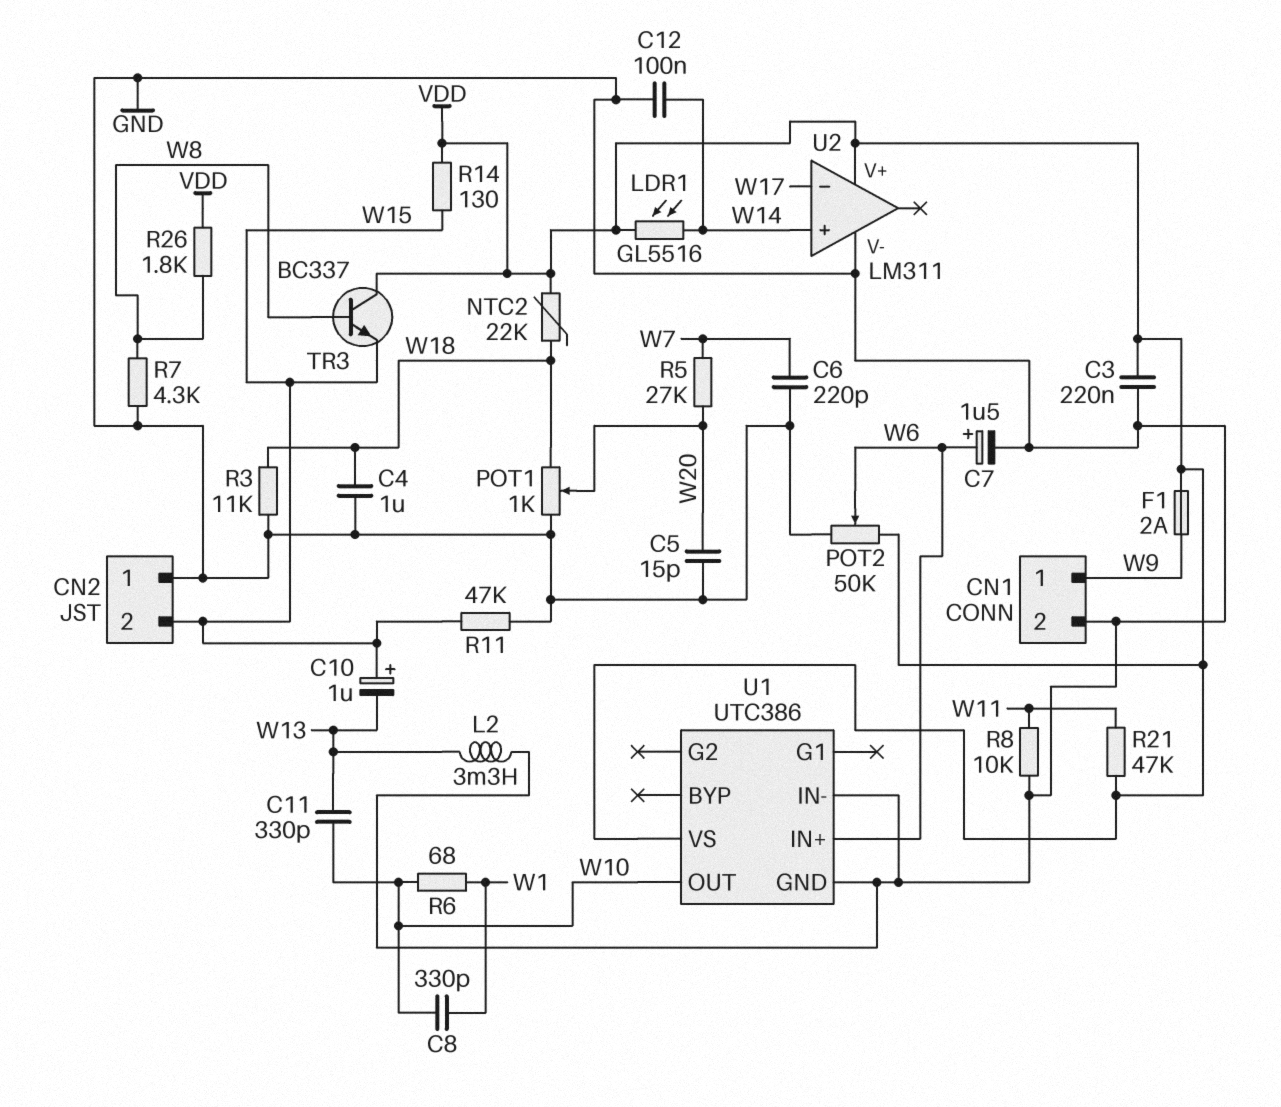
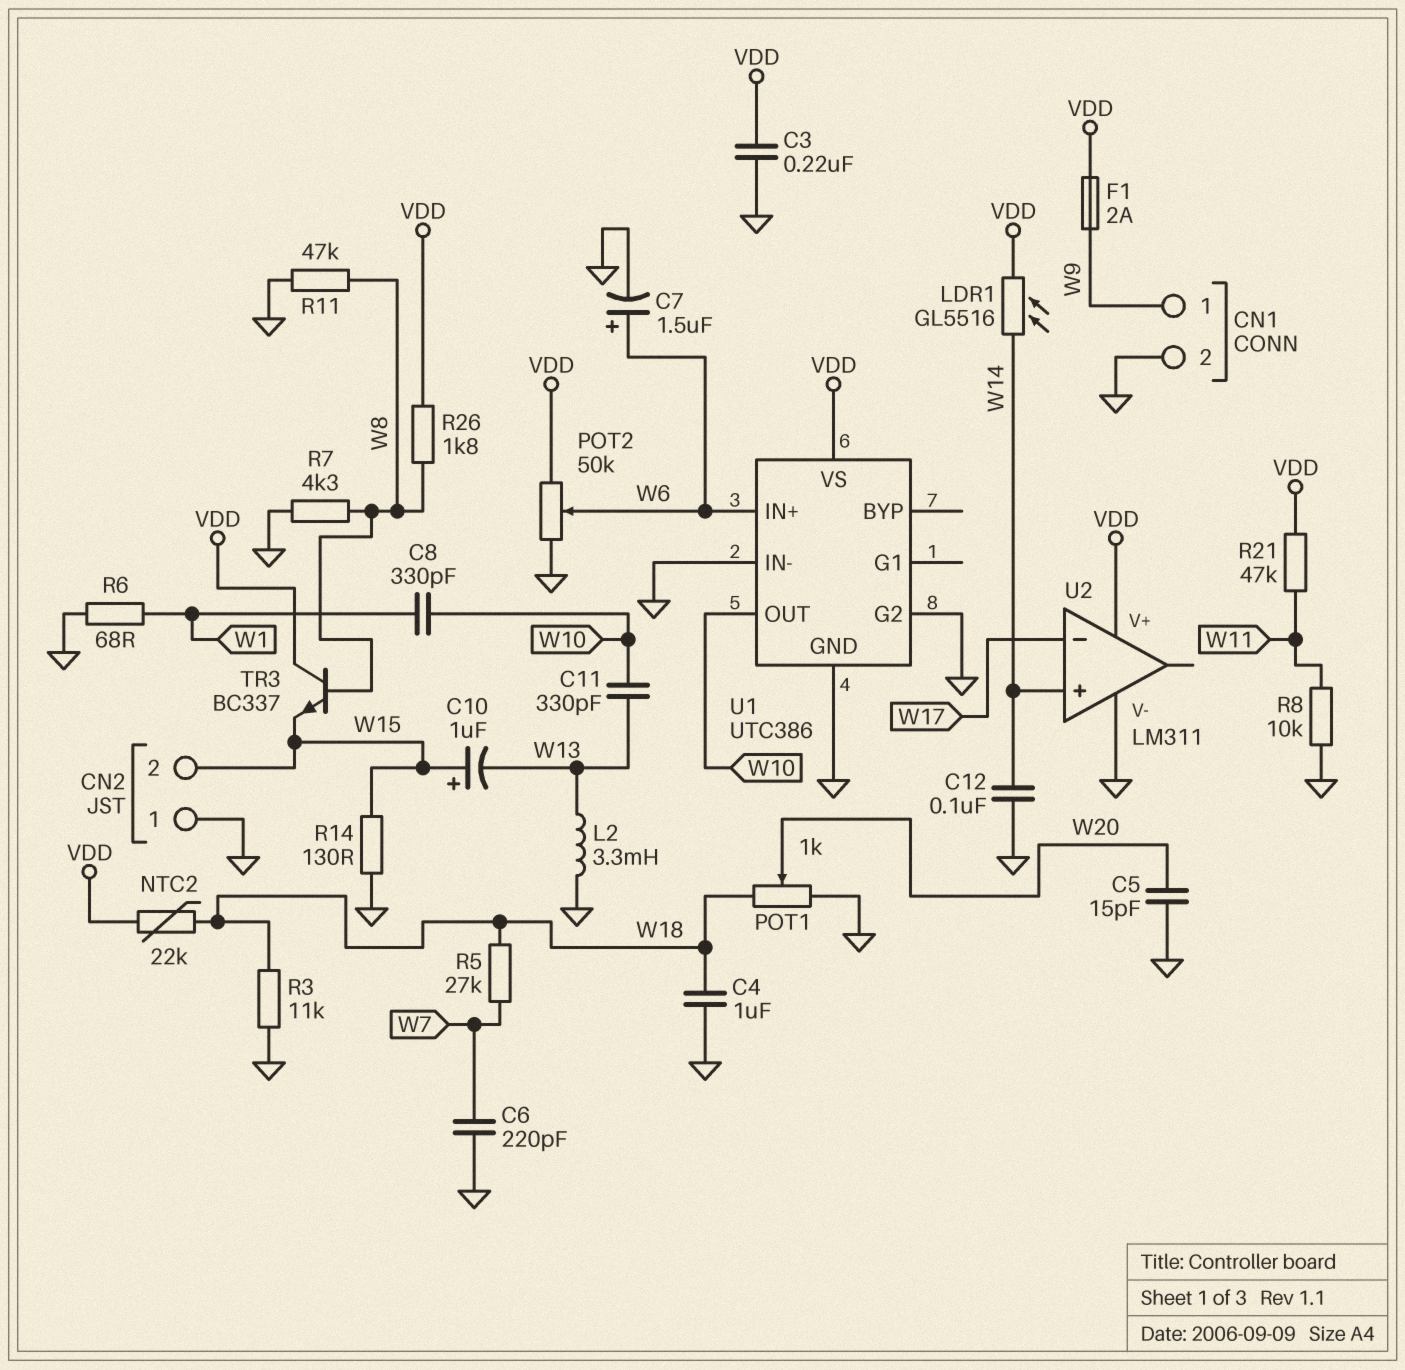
R5: 27k (W7, W20) -> 27k (W7, W18)
R6: 68 (W1, W10) -> 68 (GND, W1)
R11: 47k (GND, W15) -> 47k (GND, W8)
R14: 130 (VDD, W15) -> 130 (GND, W15)
U1 pin G2: none -> GND

